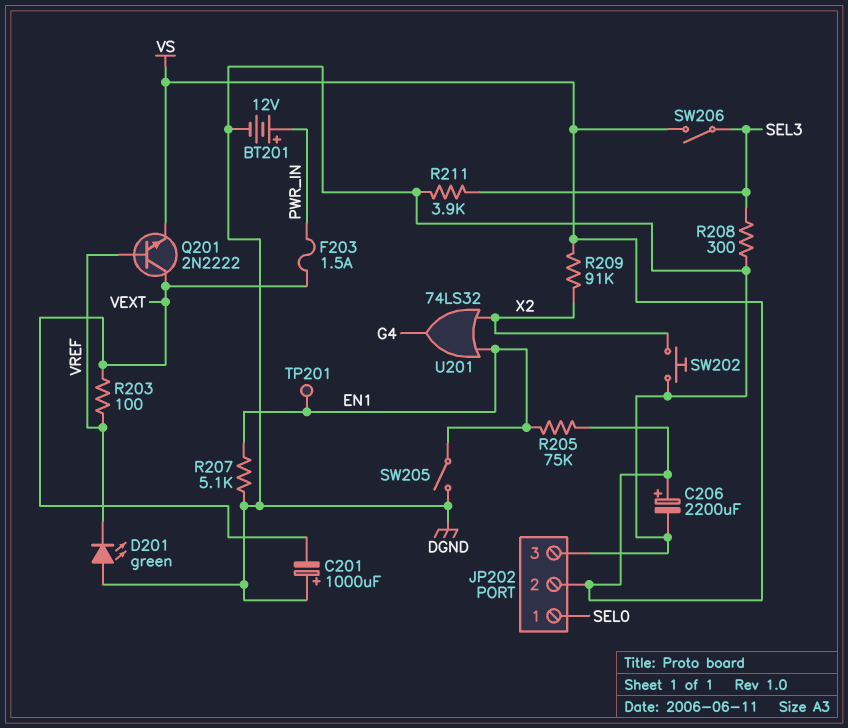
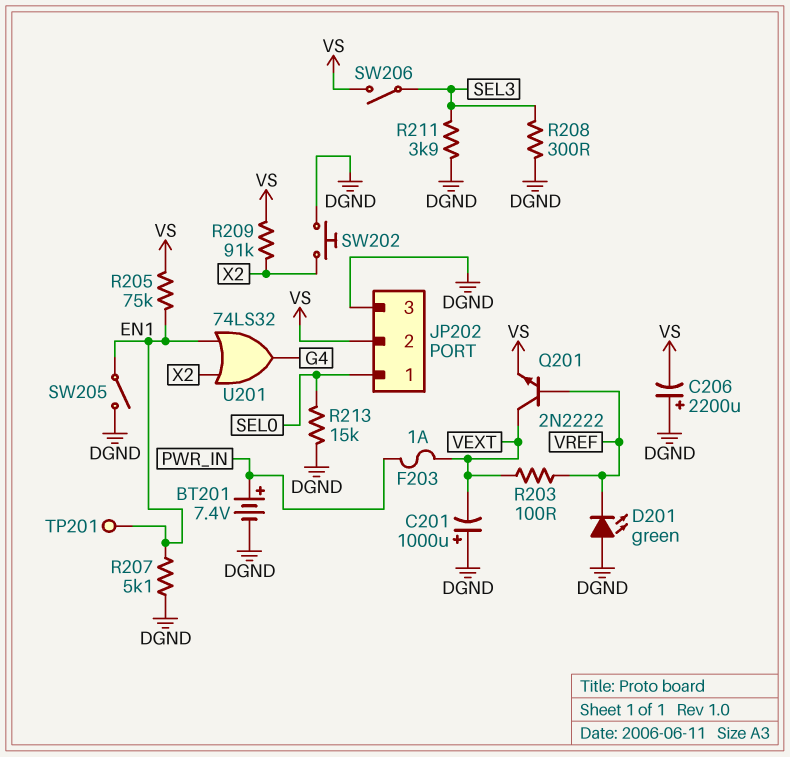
BT201: 12V (plus PWR_IN, minus DGND) -> 7.4V (plus PWR_IN, minus DGND)
C206: 2200uF (plus VS, minus DGND) -> 2200uF (plus DGND, minus VS)
F203: 1.5A (PWR_IN, VEXT) -> 1A (PWR_IN, VEXT)
R213: none -> 15k (DGND, SEL0)

